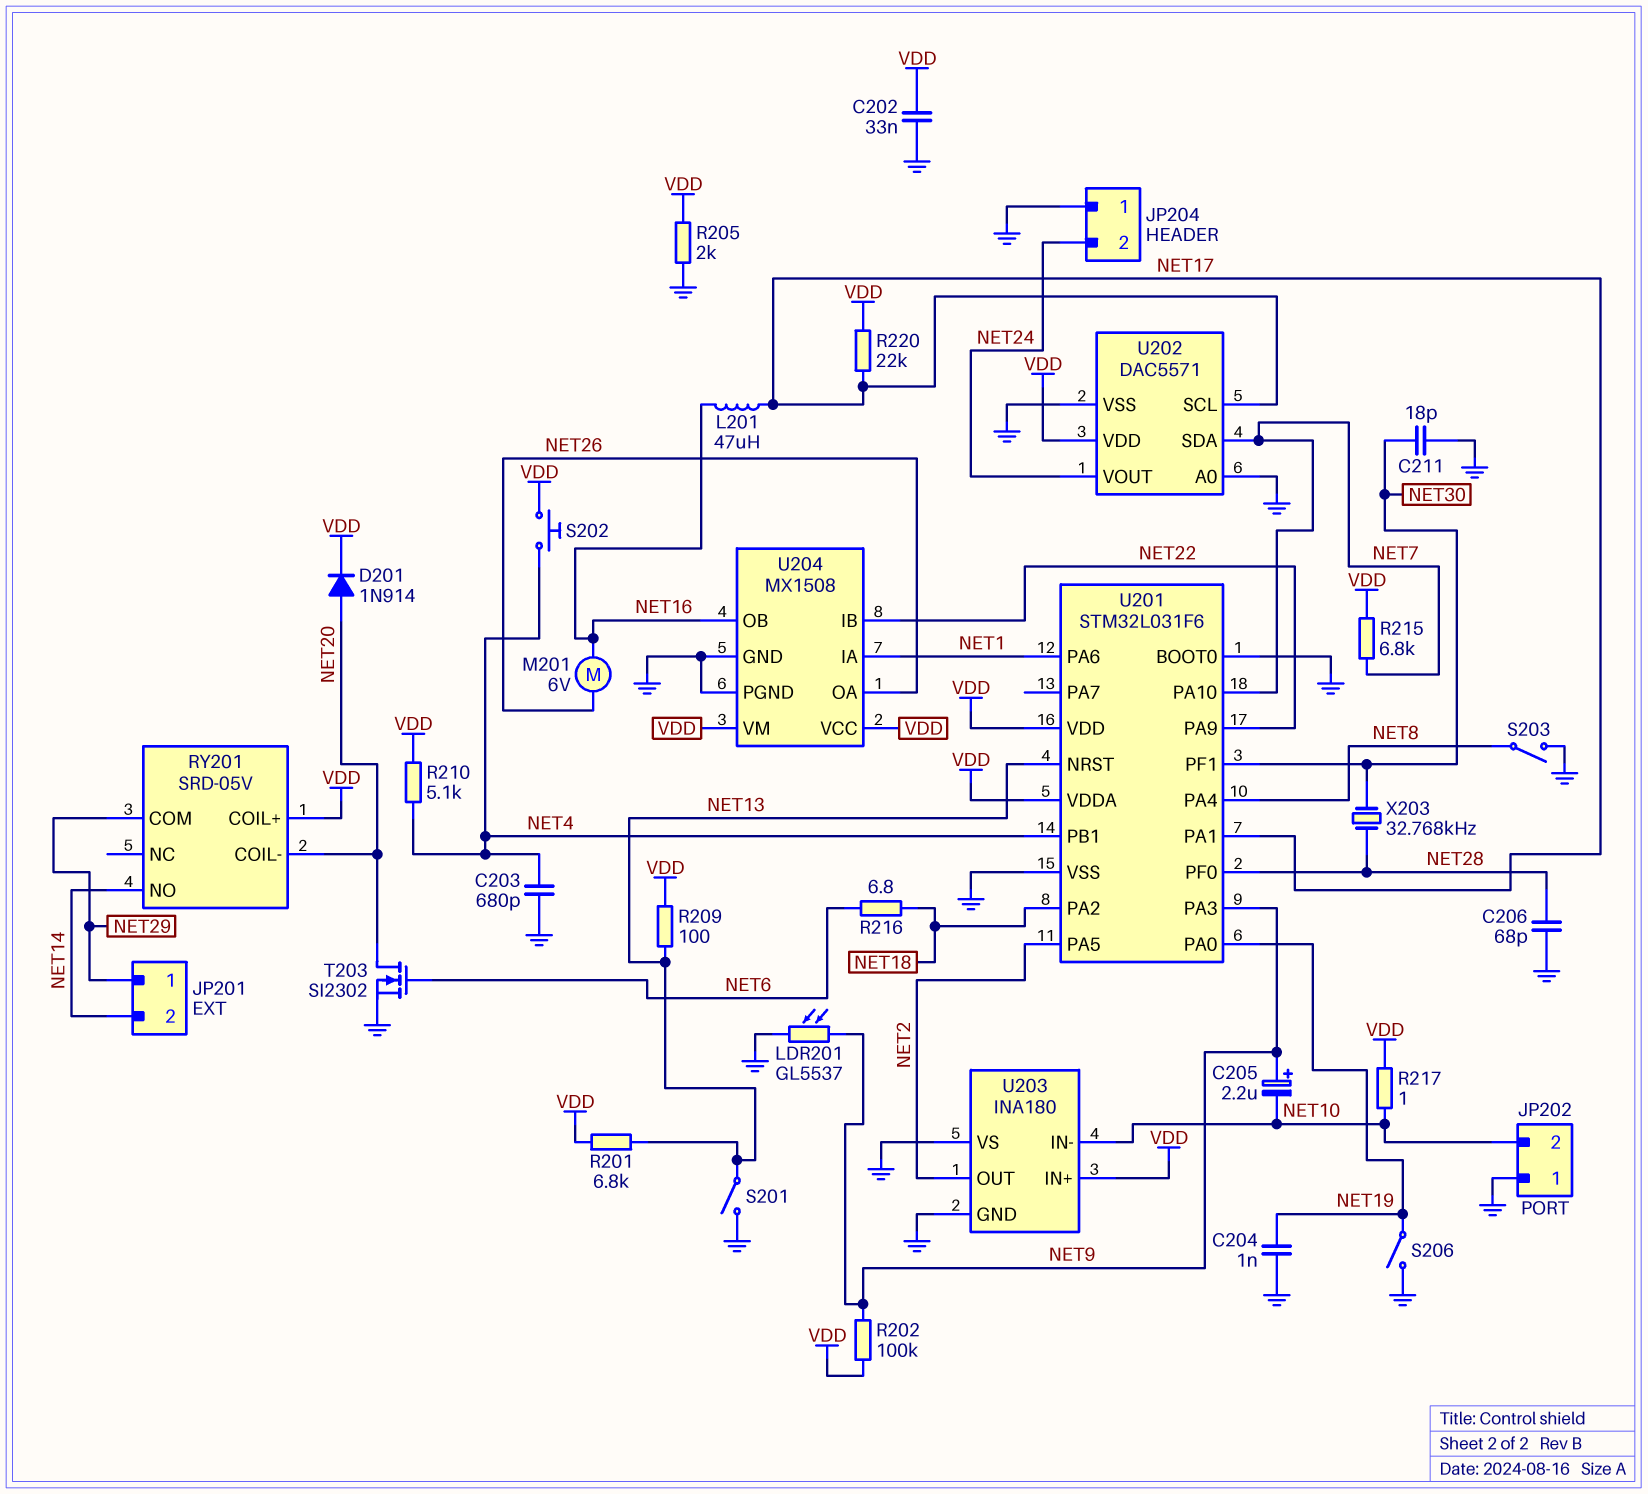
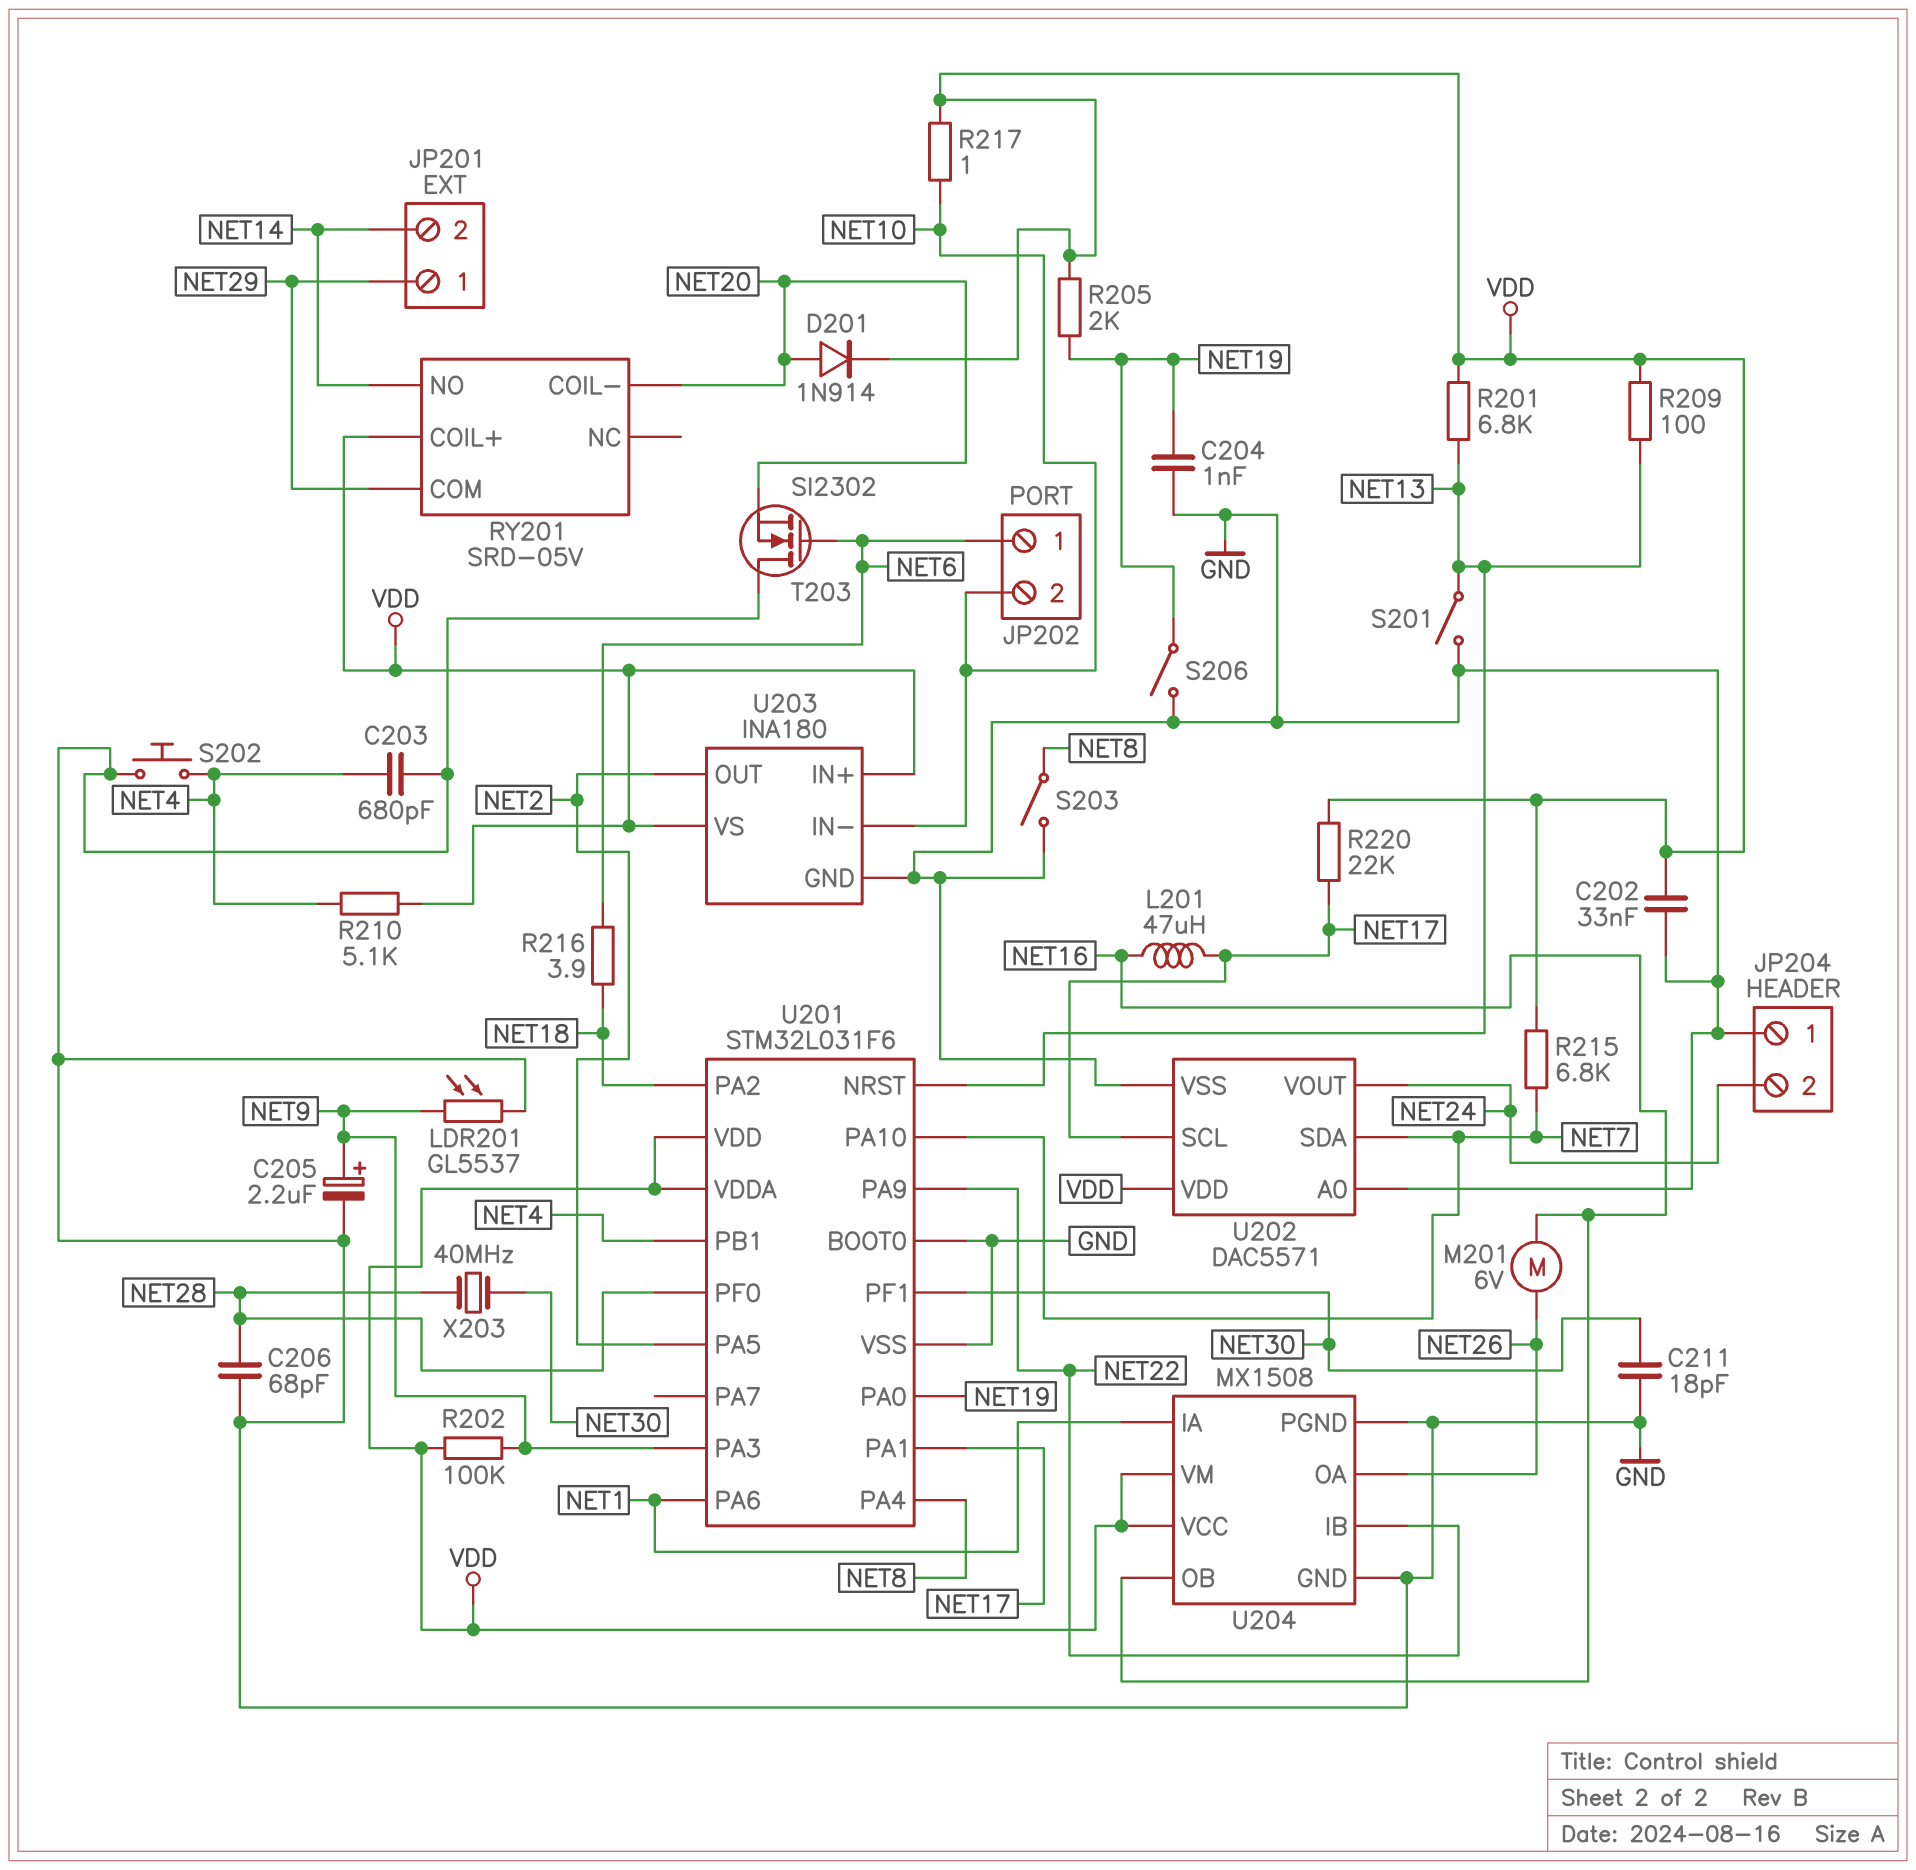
C205: 2.2uF (plus NET9, minus NET10) -> 2.2uF (plus NET9, minus GND)
JP202 pin 1: GND -> NET6
R205: 2k (GND, VDD) -> 2k (NET19, VDD)
R216: 6.8 (NET6, NET18) -> 3.9 (NET6, NET18)
S202: button (NET4, VDD) -> button (GND, NET4)
T203: NMOS SI2302 (G NET6, D NET20, S GND) -> NMOS SI2302 (G NET6, D GND, S NET20)
U203 pin VS: GND -> VDD
X203: 32.768kHz (NET28, NET30) -> 40MHz (NET28, NET30)

